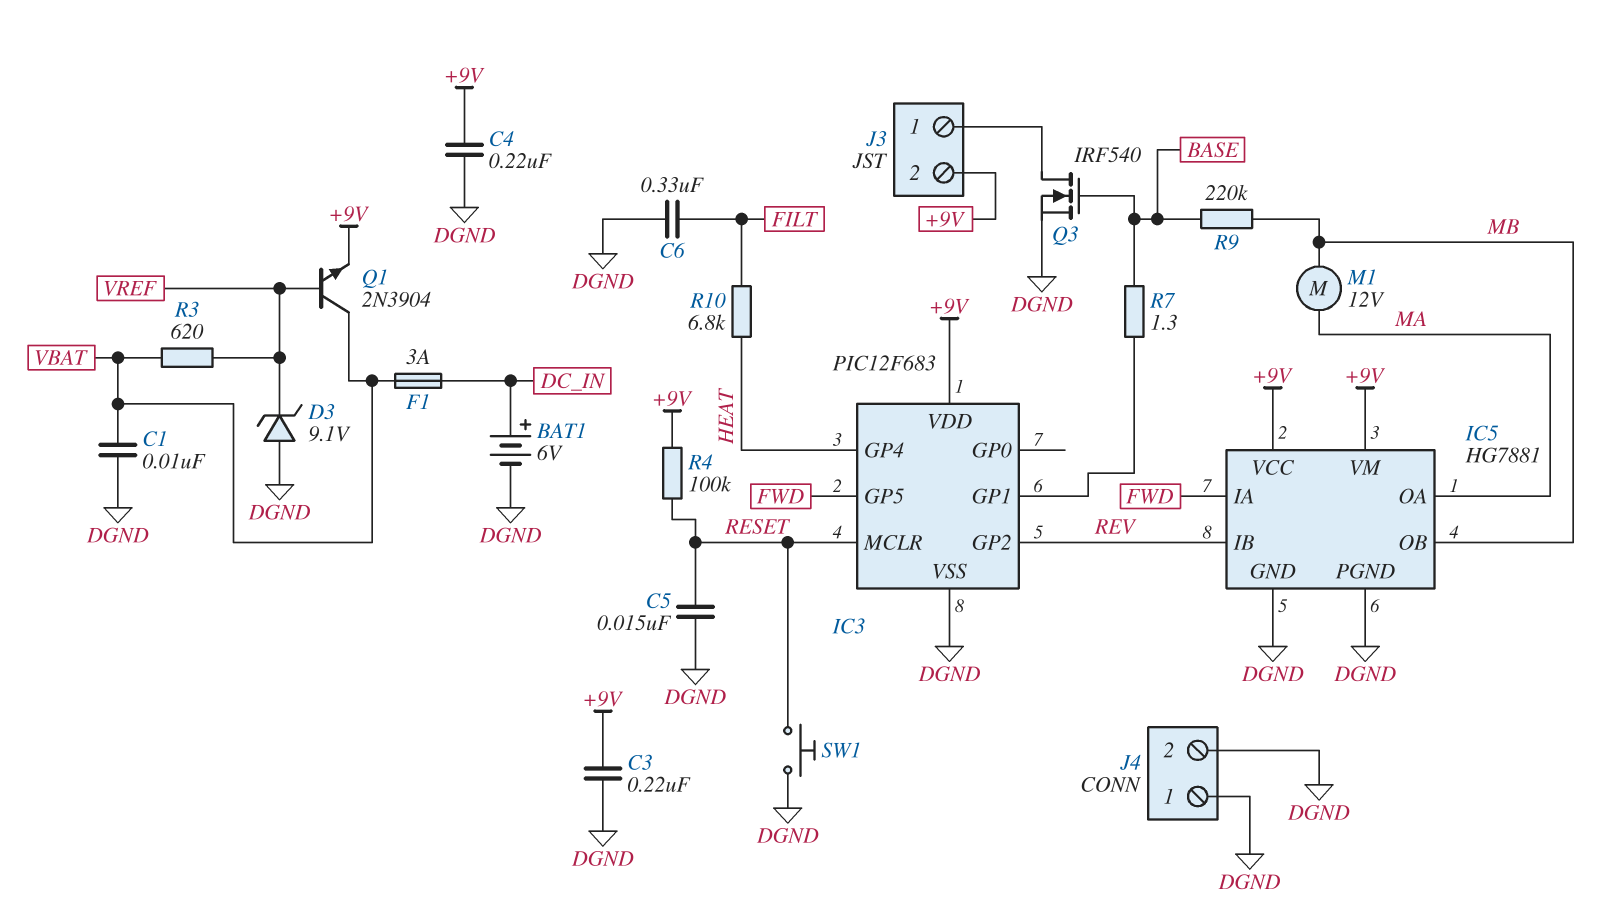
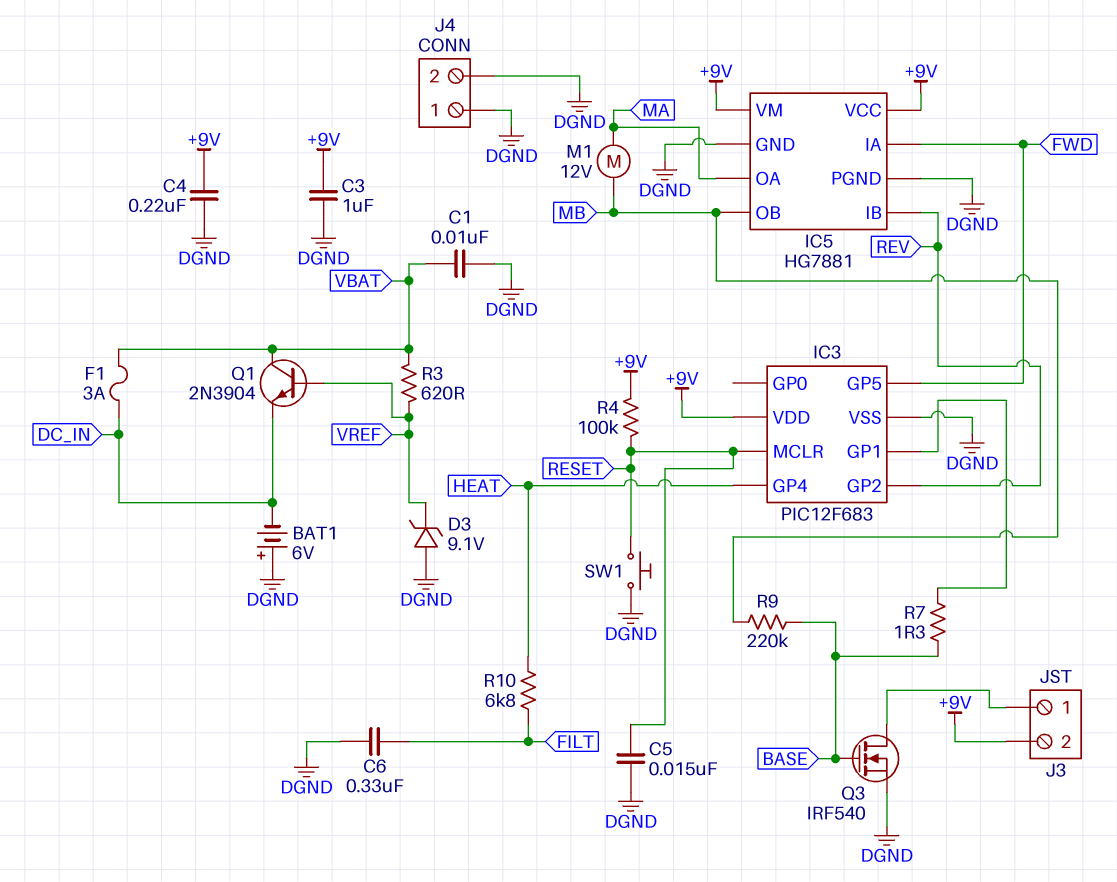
BAT1: 6V (plus DC_IN, minus DGND) -> 6V (plus DGND, minus DC_IN)
C3: 220nF (+9V, DGND) -> 1uF (+9V, DGND)
Q1: NPN 2N3904 (B VREF, C VBAT, E +9V) -> NPN 2N3904 (B VREF, C VBAT, E DC_IN)

